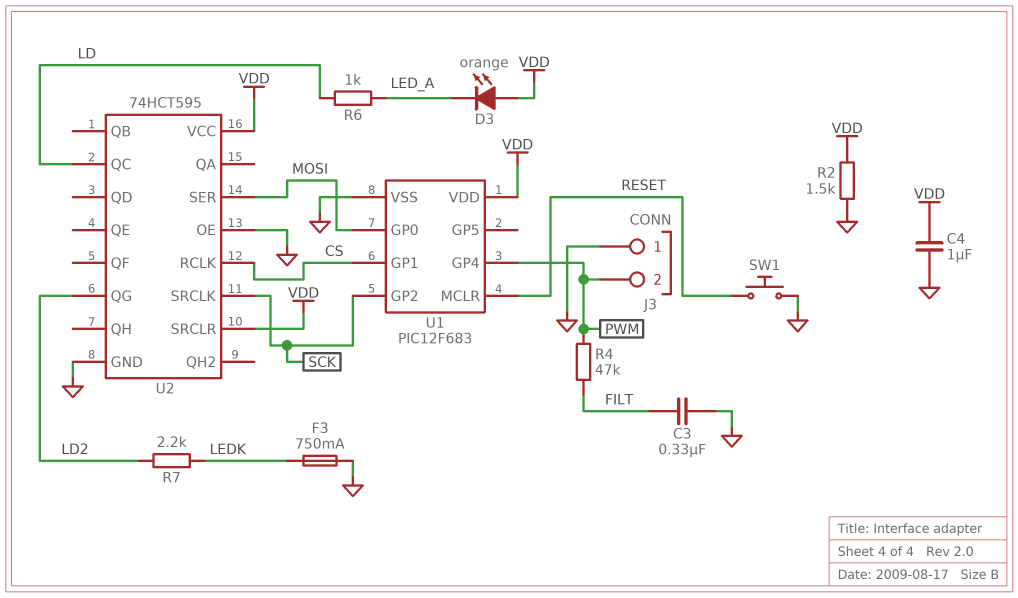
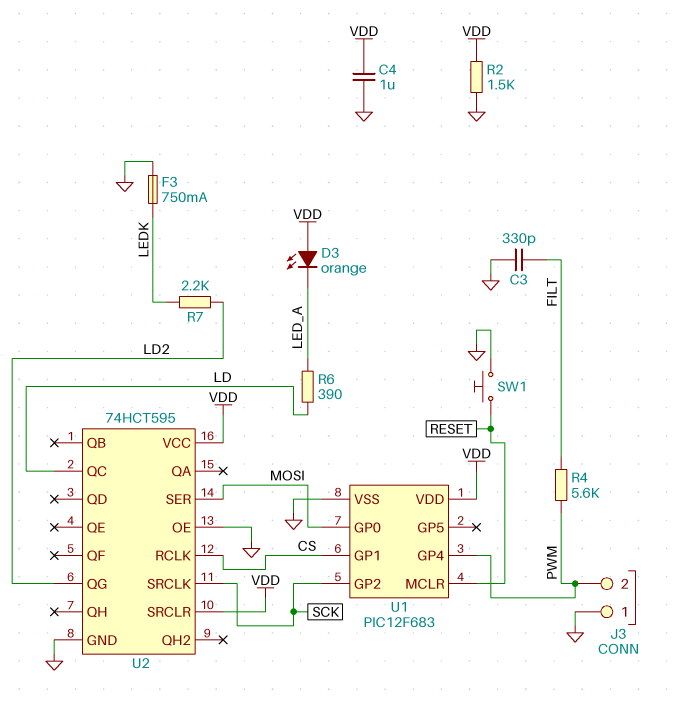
C3: 330nF (FILT, GND) -> 330pF (FILT, GND)
R4: 47k (FILT, PWM) -> 5.6k (FILT, PWM)
R6: 1k (LD, LED_A) -> 390 (LD, LED_A)

